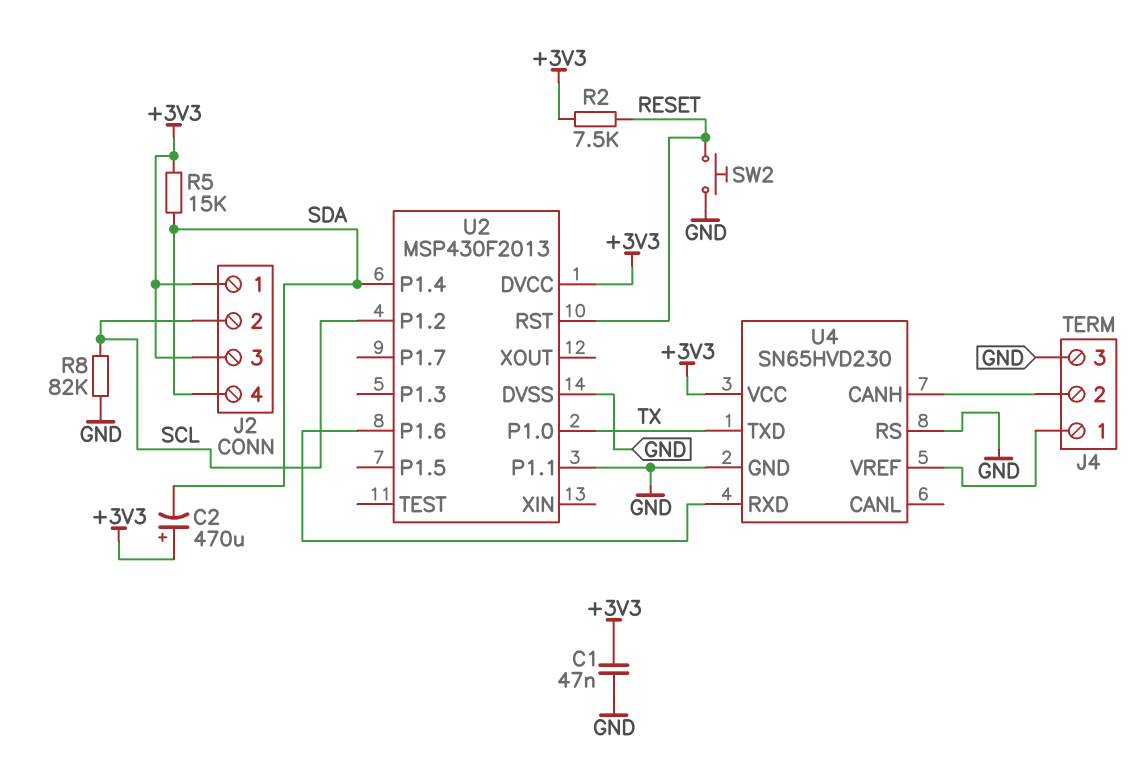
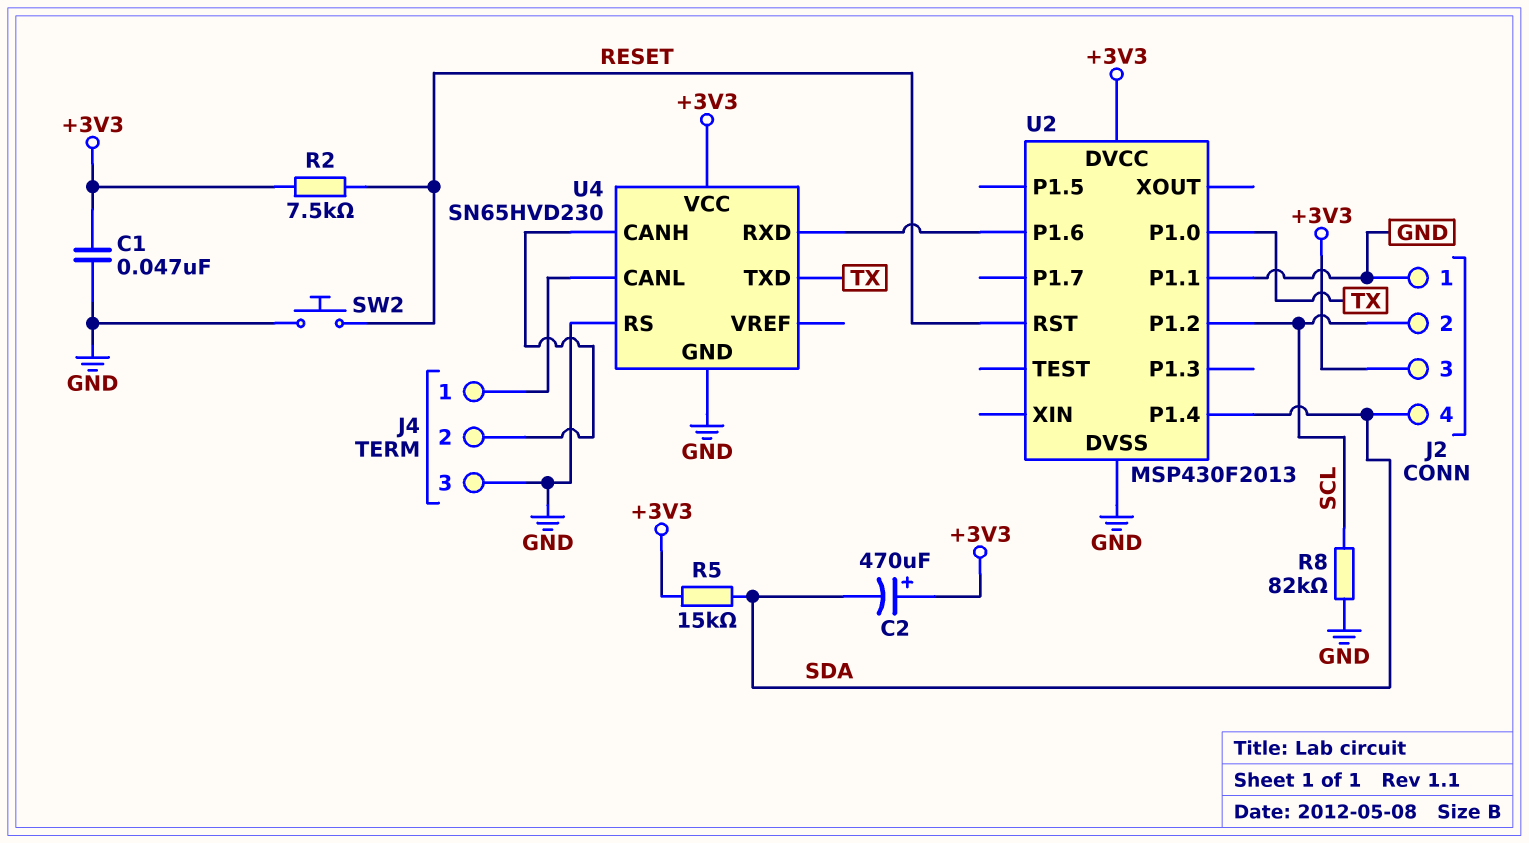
J2 pin 1: +3V3 -> GND
U4 pin CANL: none -> J4/1
U4 pin VREF: J4/1 -> none

